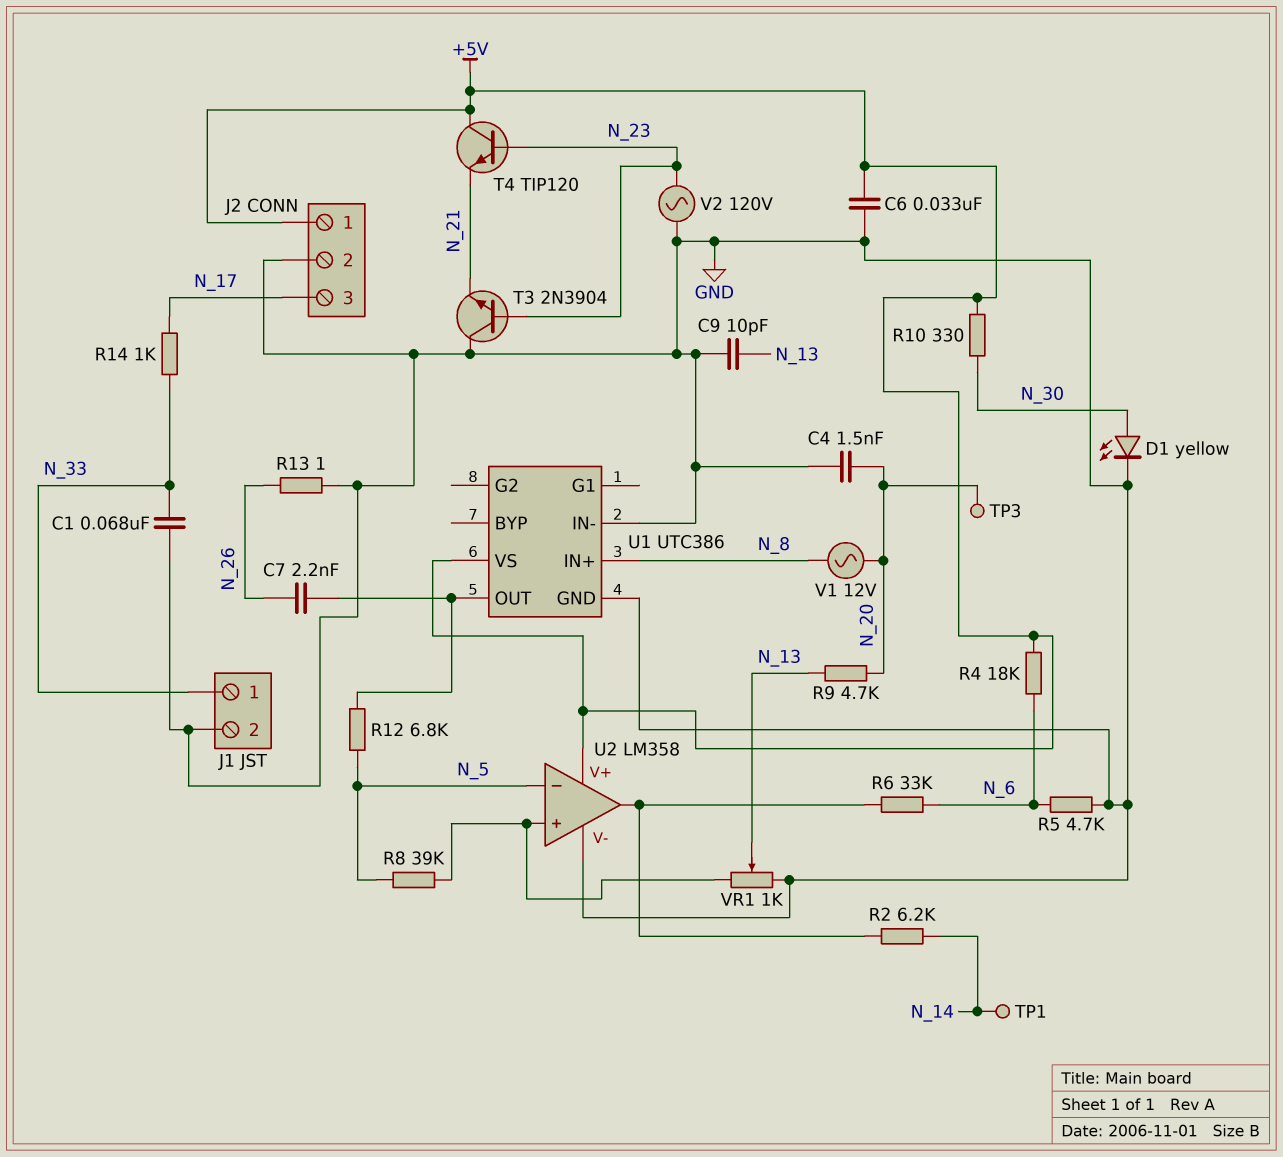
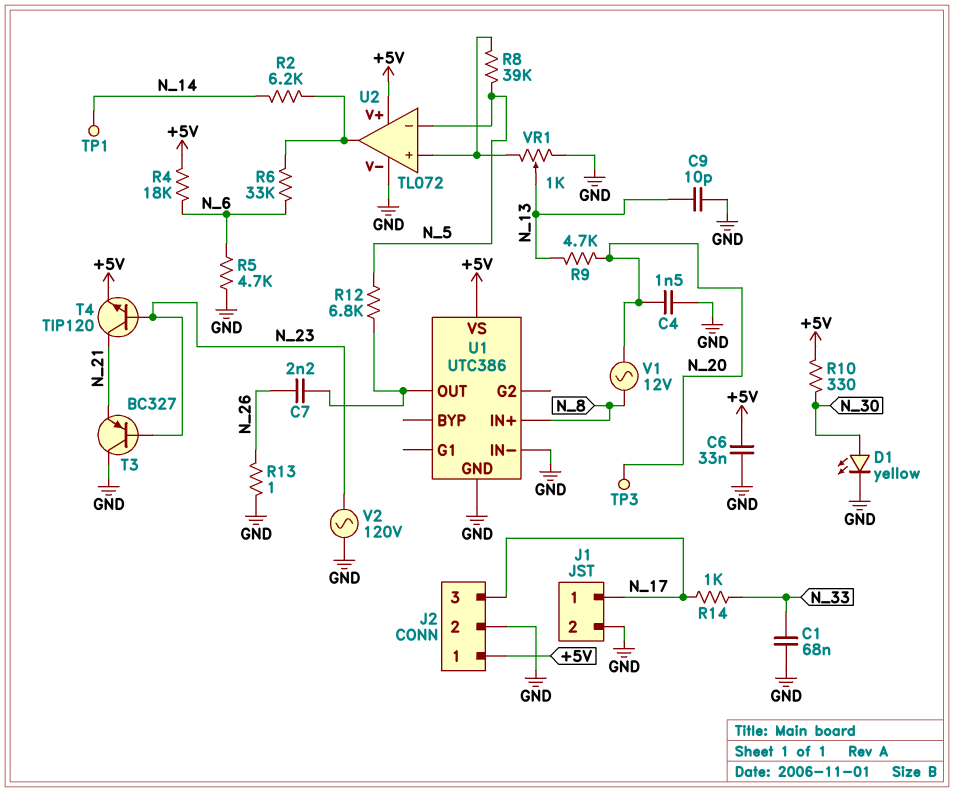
J1 pin 1: N_33 -> N_17
T3: NPN 2N3904 (B N_23, C GND, E N_21) -> PNP BC327 (B N_23, C GND, E N_21)
T4: NPN TIP120 (B N_23, C +5V, E N_21) -> NPN TIP120 (B N_23, C N_21, E +5V)
U2: LM358 -> TL072

